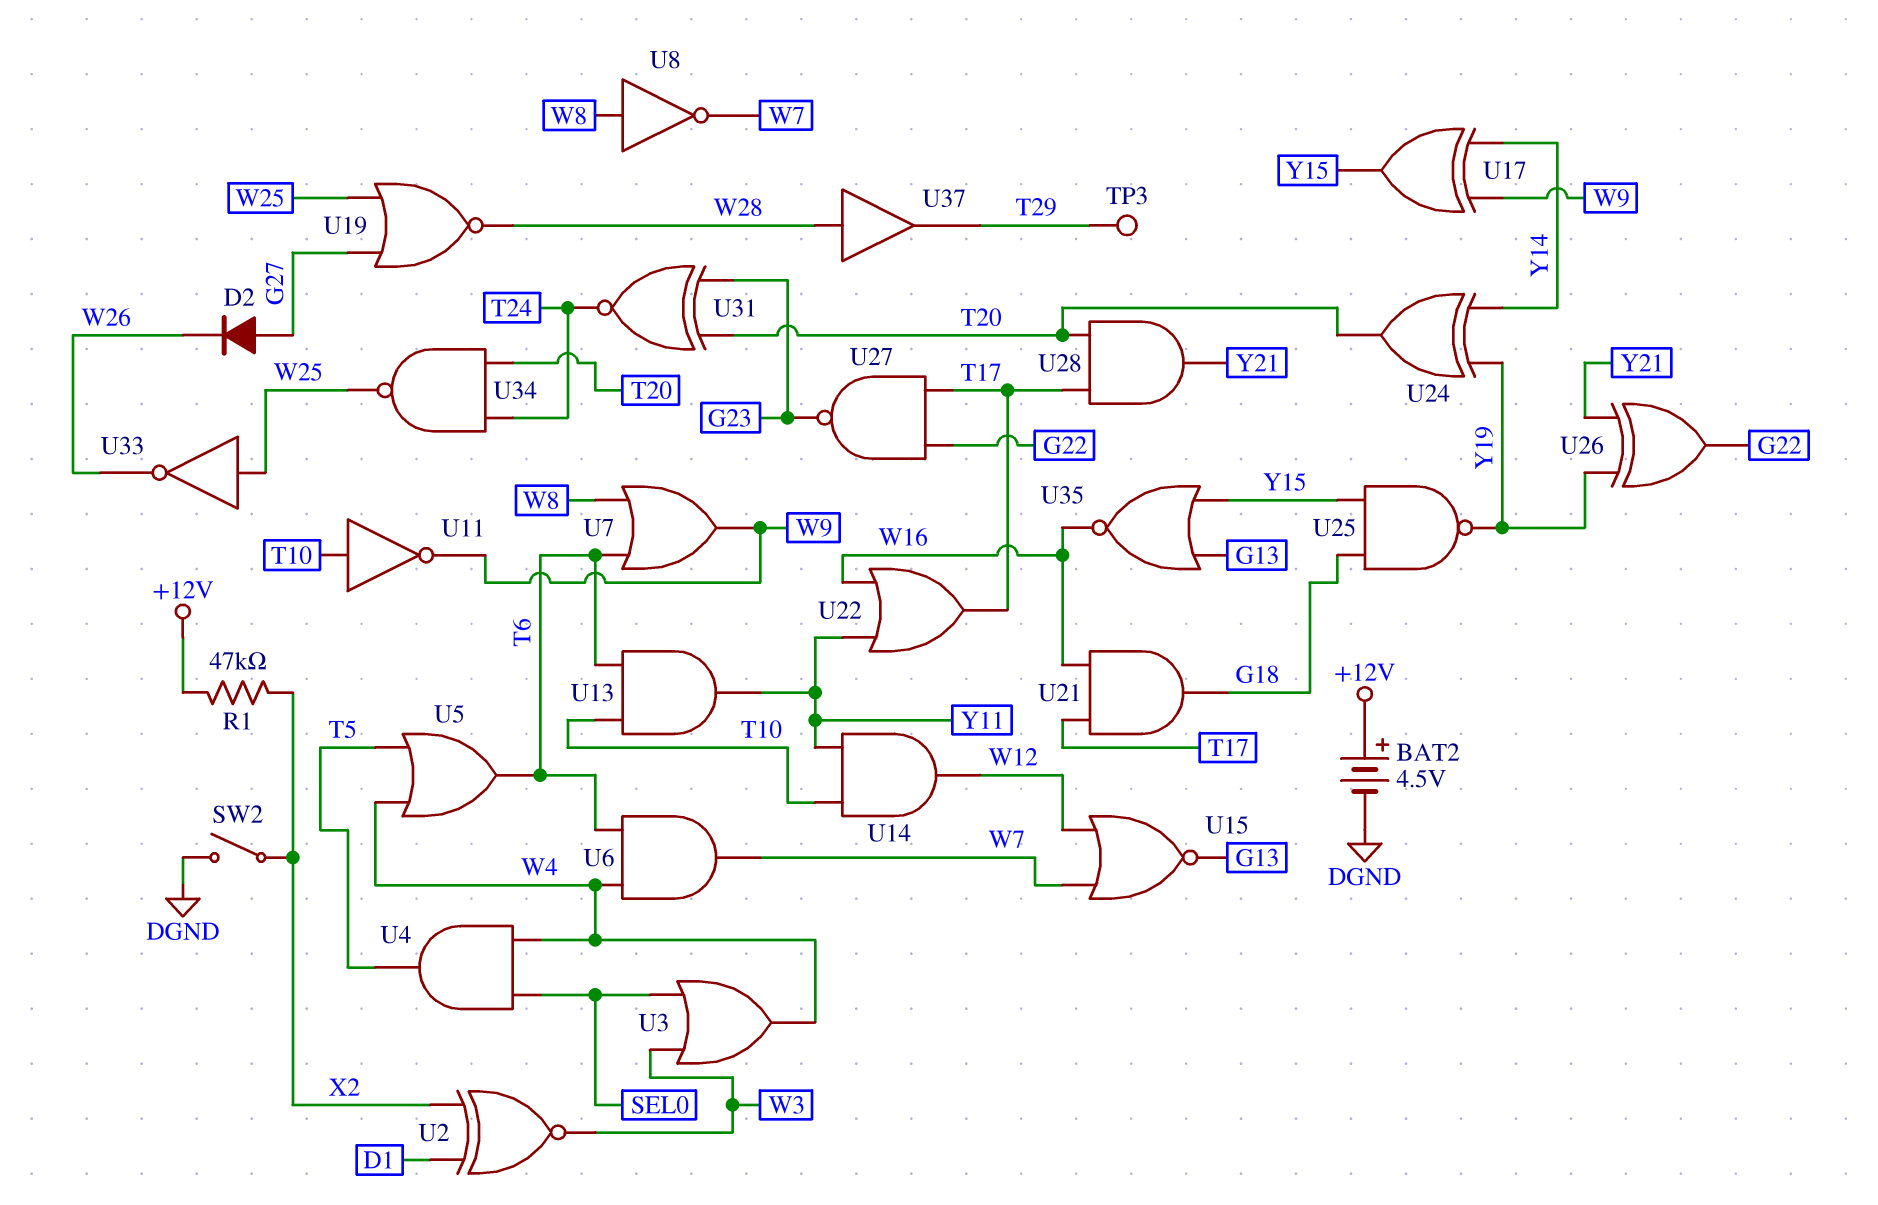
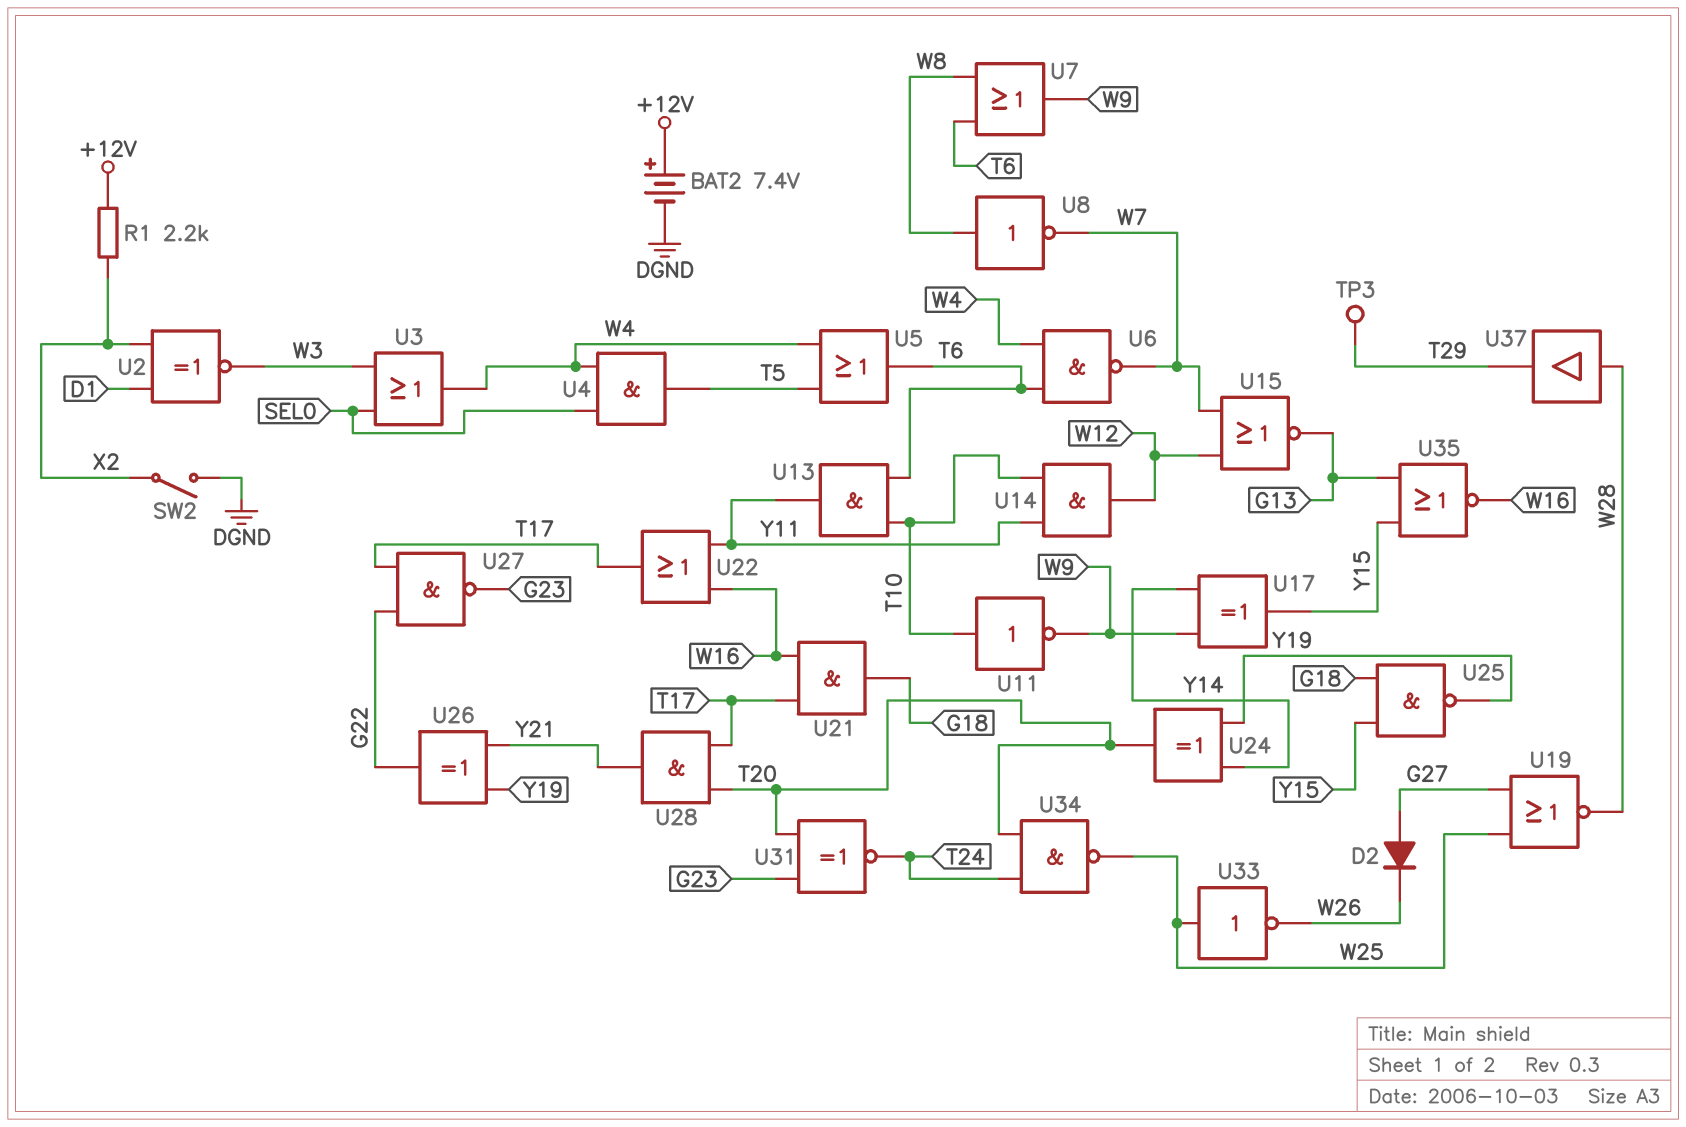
BAT2: 4.5V (plus +12V, minus DGND) -> 7.4V (plus +12V, minus DGND)
R1: 47k (+12V, X2) -> 2.2k (+12V, X2)
U6: AND (in T6, in W4, out W7) -> NAND (in T6, in W4, out W7)

